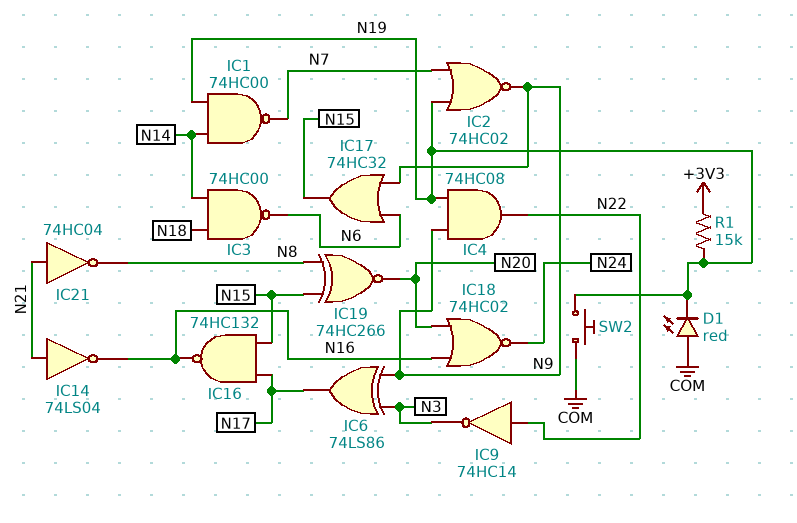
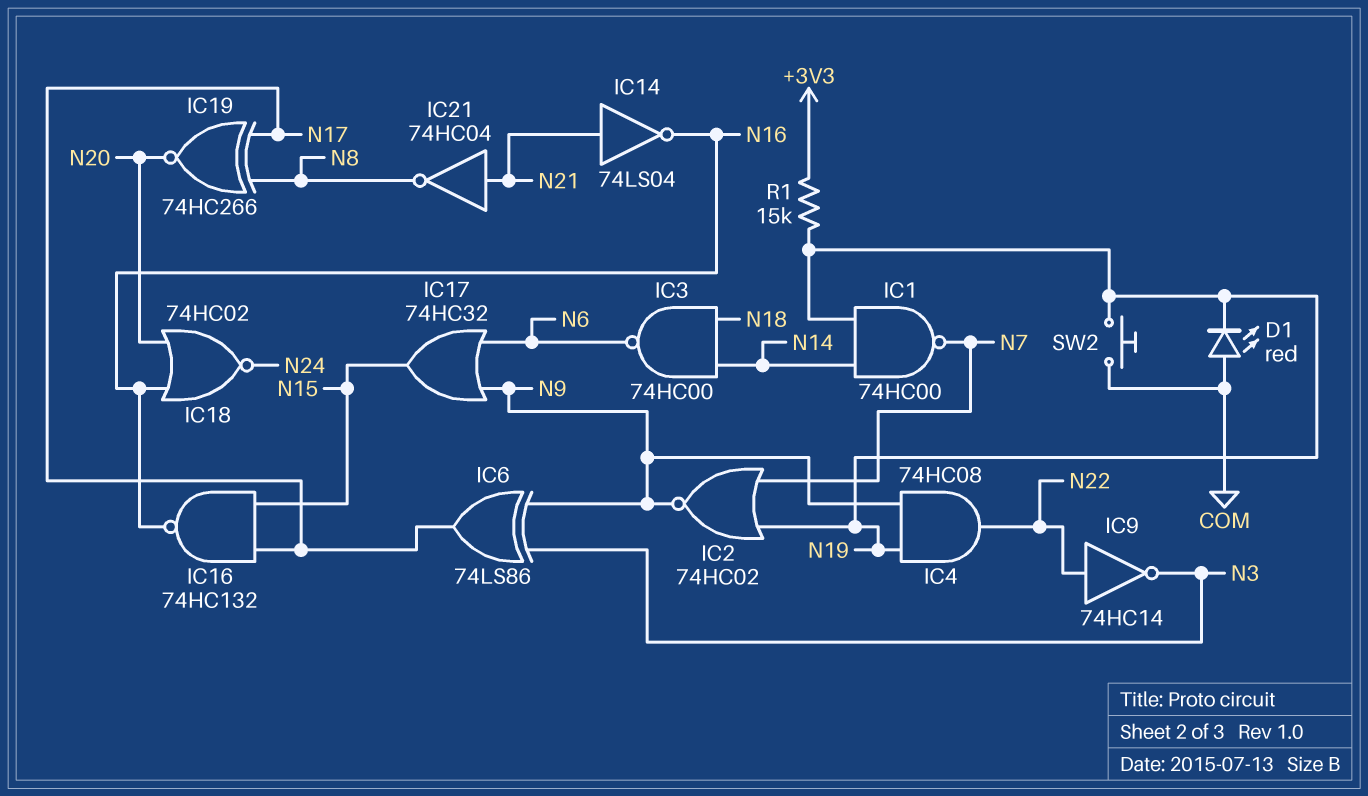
IC19: XNOR 74HC266 (in N8, in N15, out N20) -> XNOR 74HC266 (in N8, in N17, out N20)

